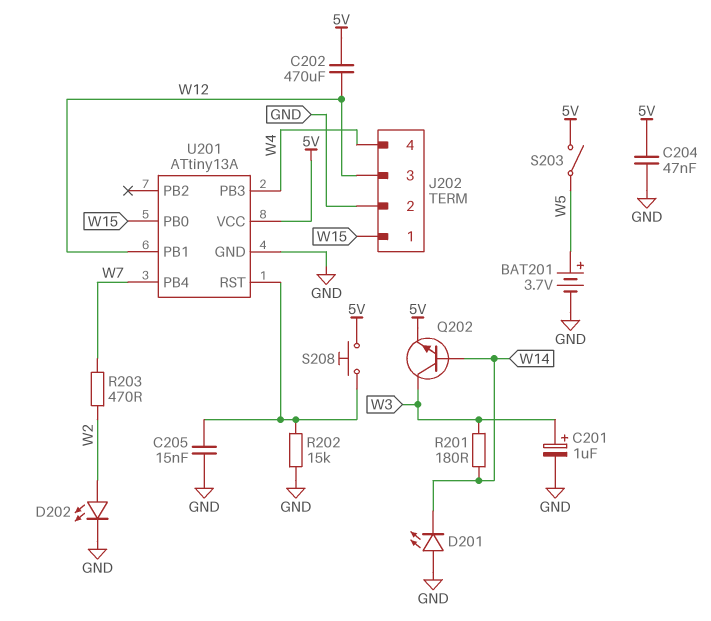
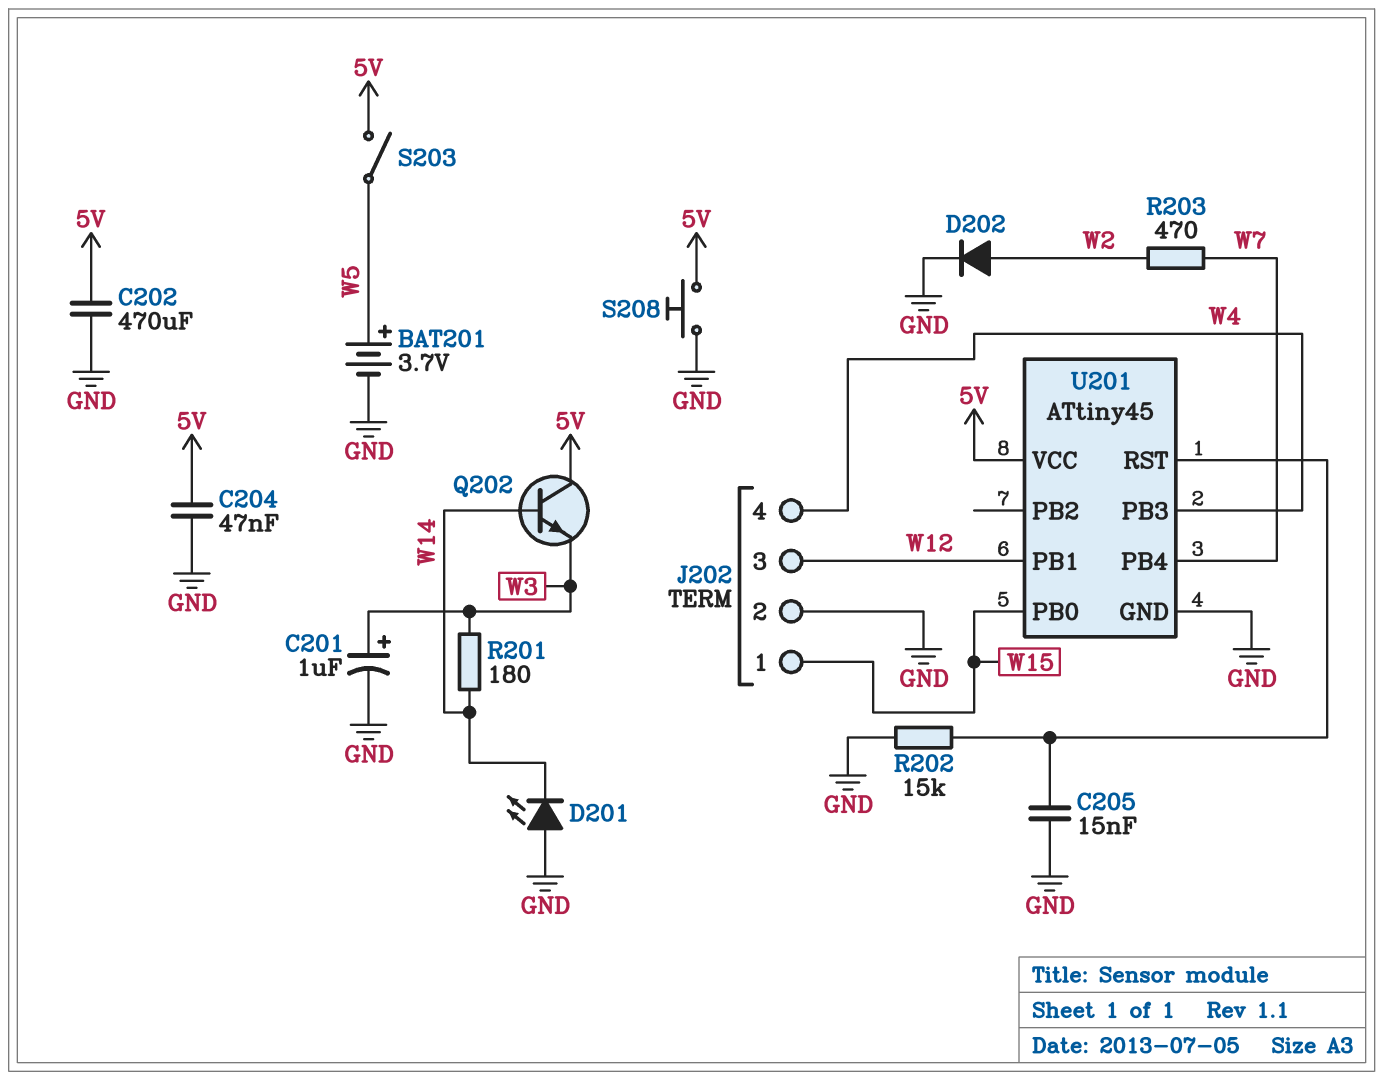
C202: 470uF (5V, W12) -> 470uF (5V, GND)
D202: LED (A W2, K GND) -> diode (A W2, K GND)
Q202: NPN (B W14, C W3, E 5V) -> NPN (B W14, C 5V, E W3)
S208: button (5V, U201/RST) -> button (5V, GND)
U201: ATtiny13A -> ATtiny45

